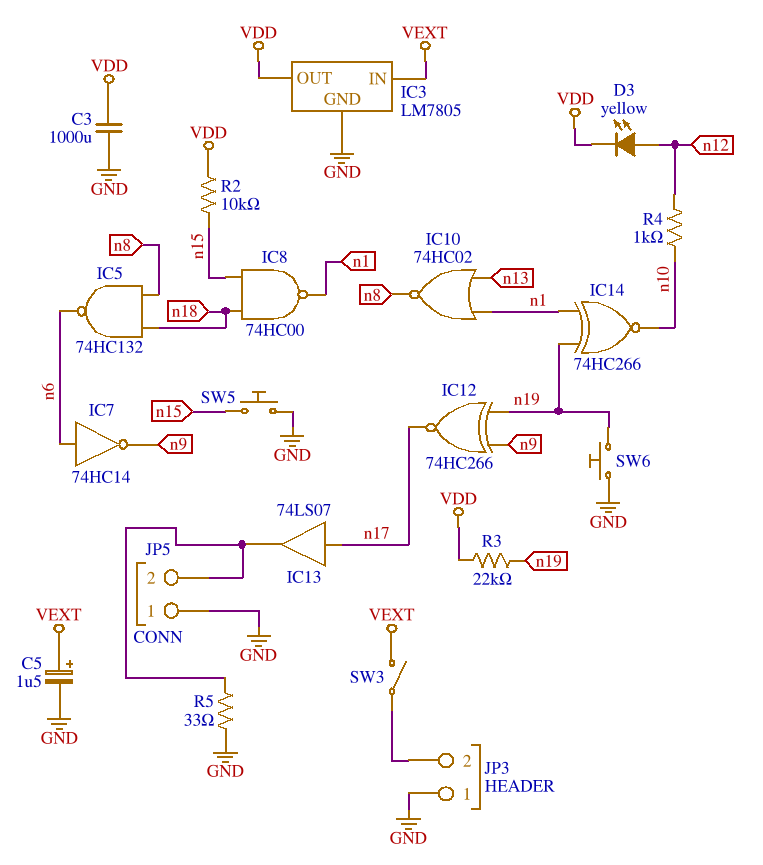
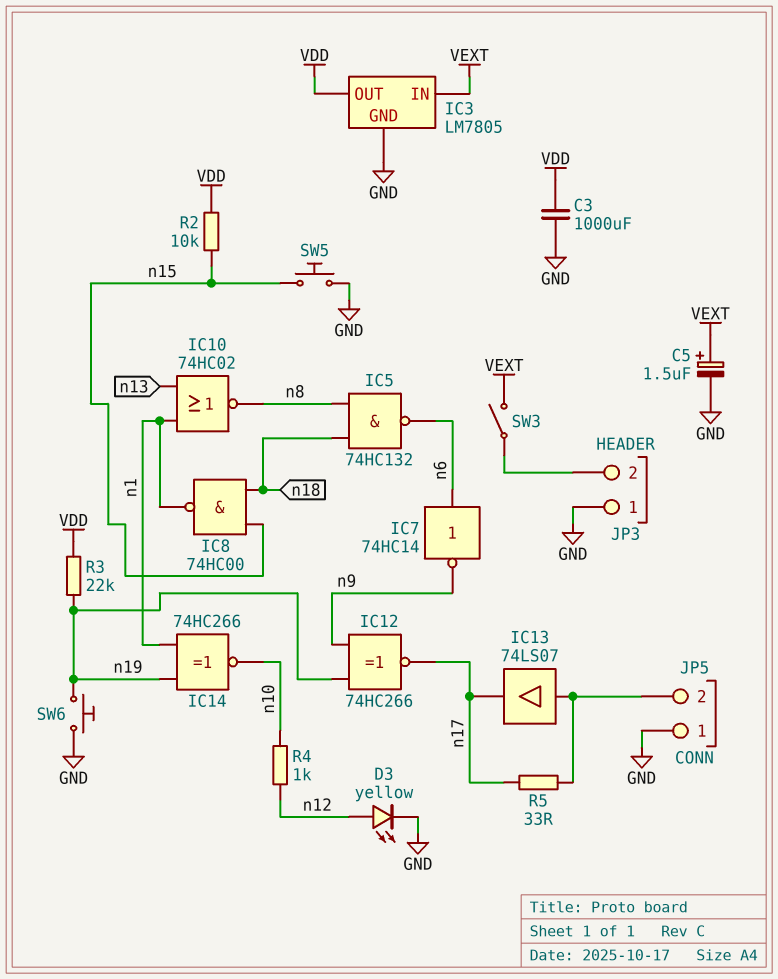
D3: LED yellow (A n12, K VDD) -> LED yellow (A n12, K GND)
IC13: buffer 74LS07 (in n17, out JP5/2) -> buffer 74LS07 (in JP5/2, out n17)
R5: 33 (GND, JP5/2) -> 33 (JP5/2, n17)

